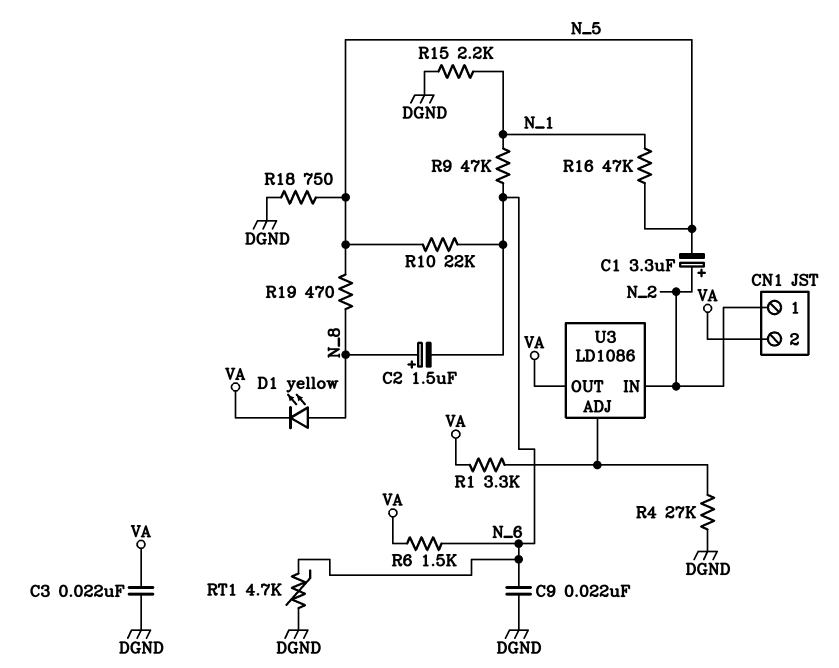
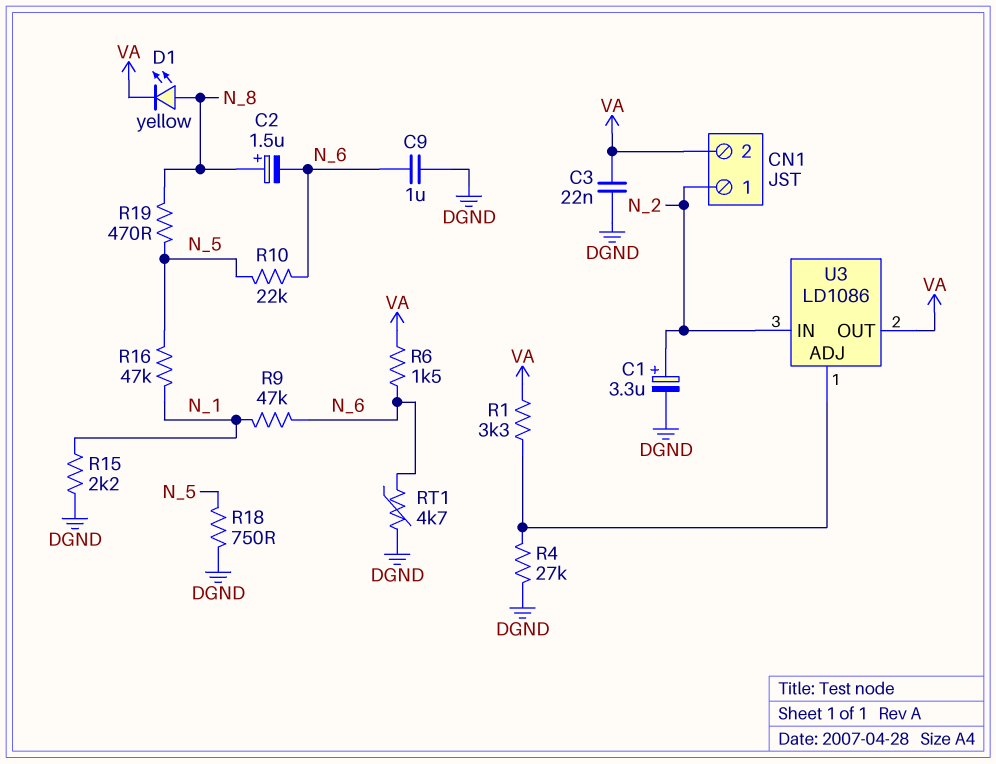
C1: 3.3uF (plus N_2, minus N_5) -> 3.3uF (plus N_2, minus DGND)
C9: 22nF (DGND, N_6) -> 1uF (DGND, N_6)

